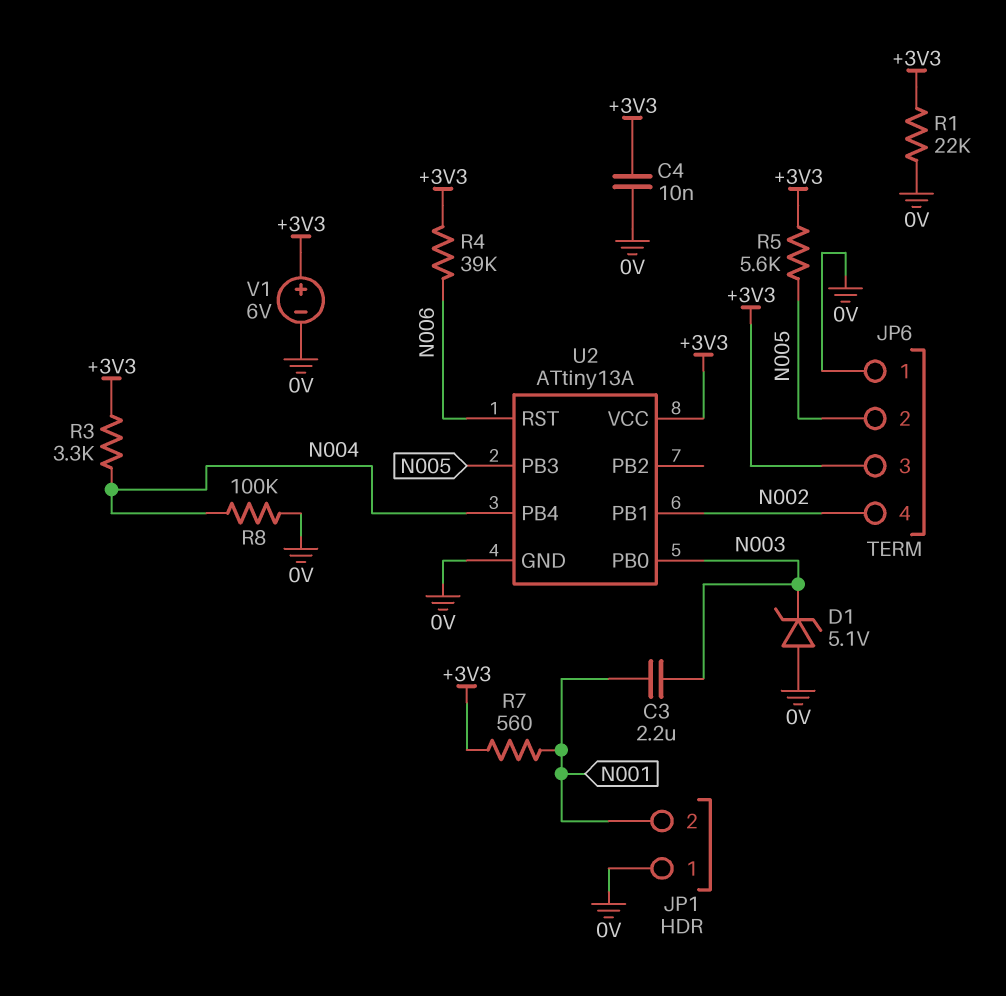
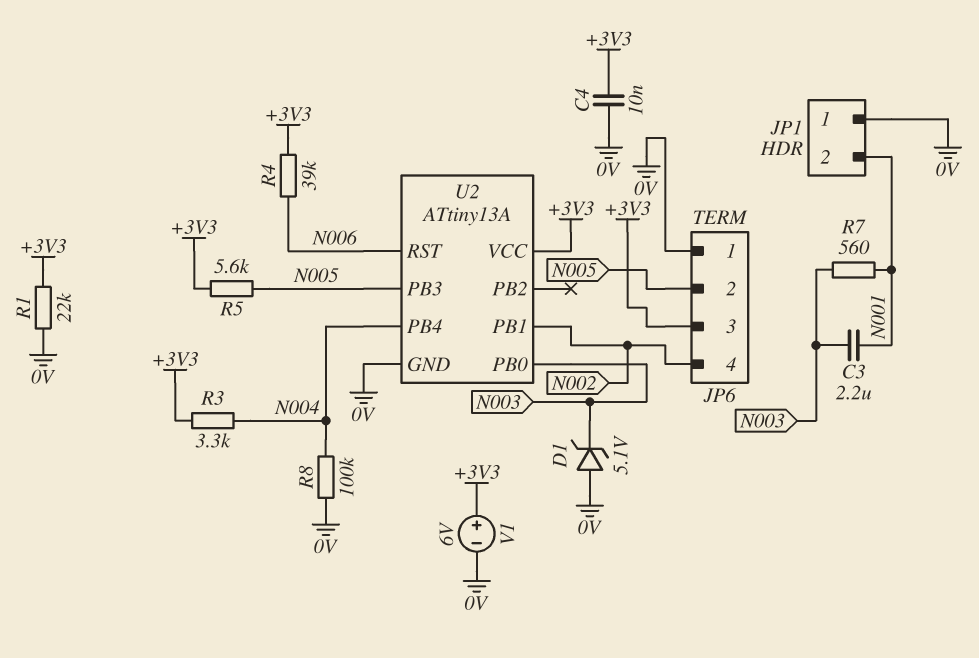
R7: 560 (+3V3, N001) -> 560 (N001, N003)

